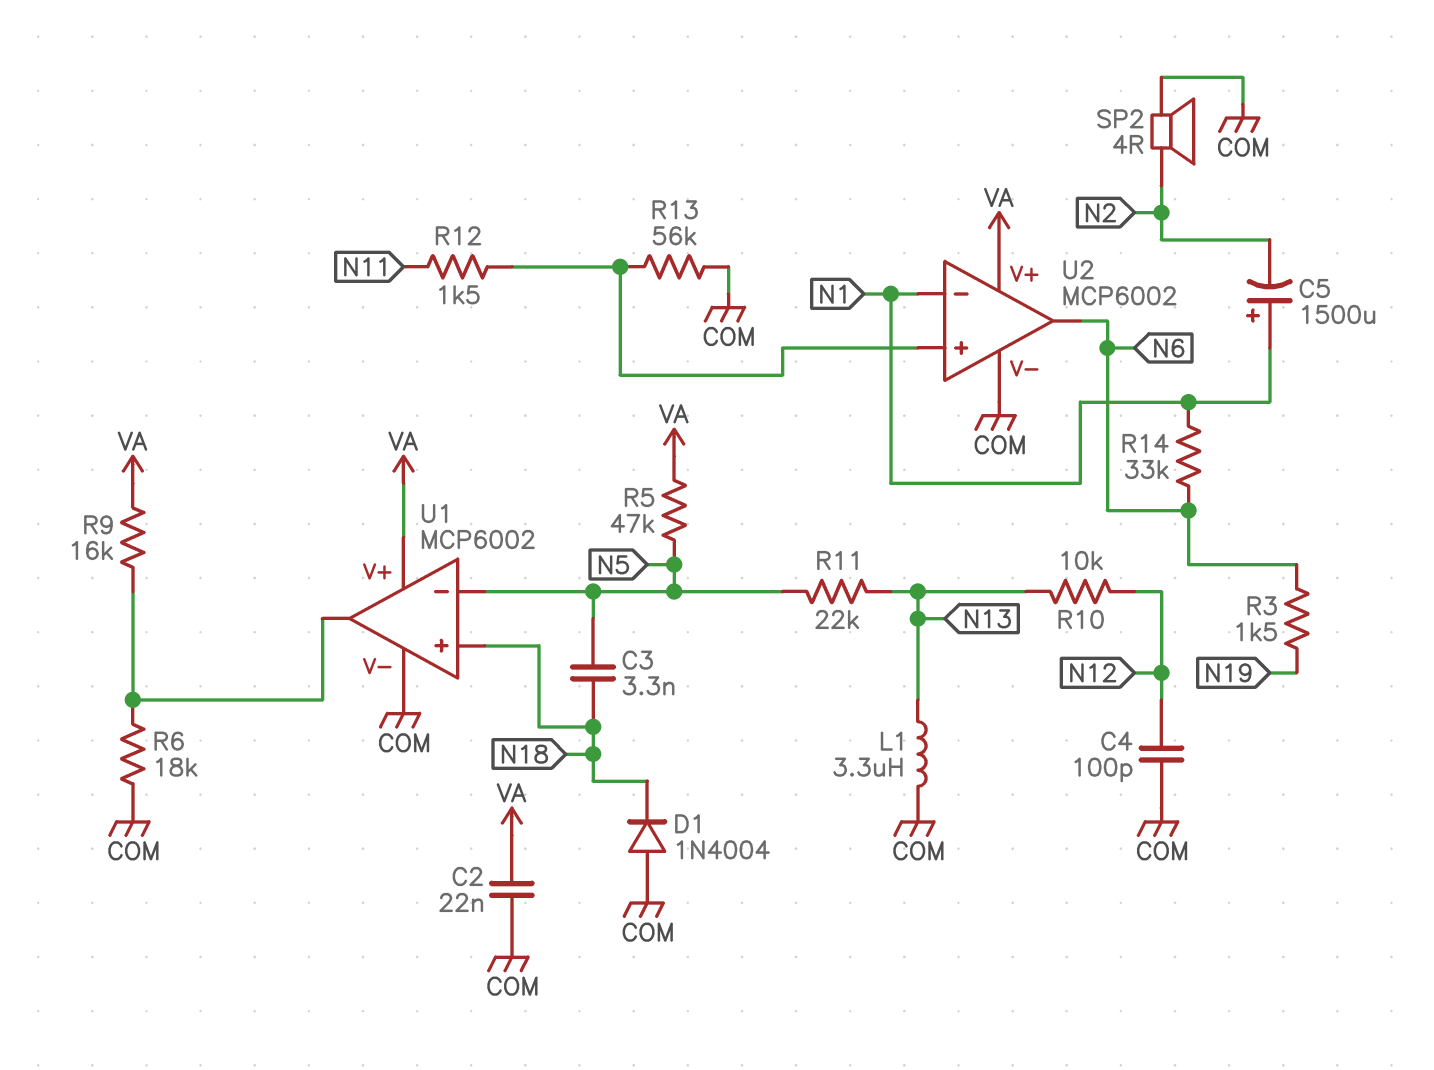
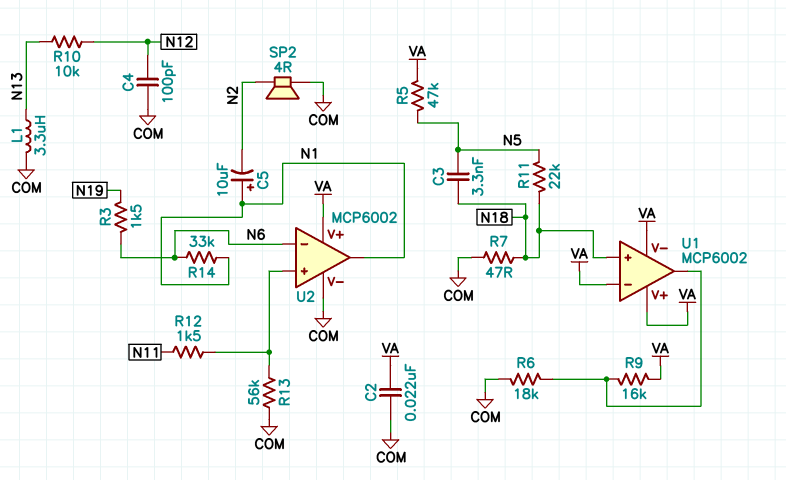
C5: 1500uF (plus N1, minus N2) -> 10uF (plus N1, minus N2)
D1: diode 1N4004 (A COM, K N18) -> none
R7: none -> 47 (COM, N18)
R11: 22k (N5, N13) -> 22k (N5, N18)
U1 pin V-: COM -> VA
U1 pin in-: N5 -> VA
U2 pin in-: N1 -> N6
U2 pin out: N6 -> N1

